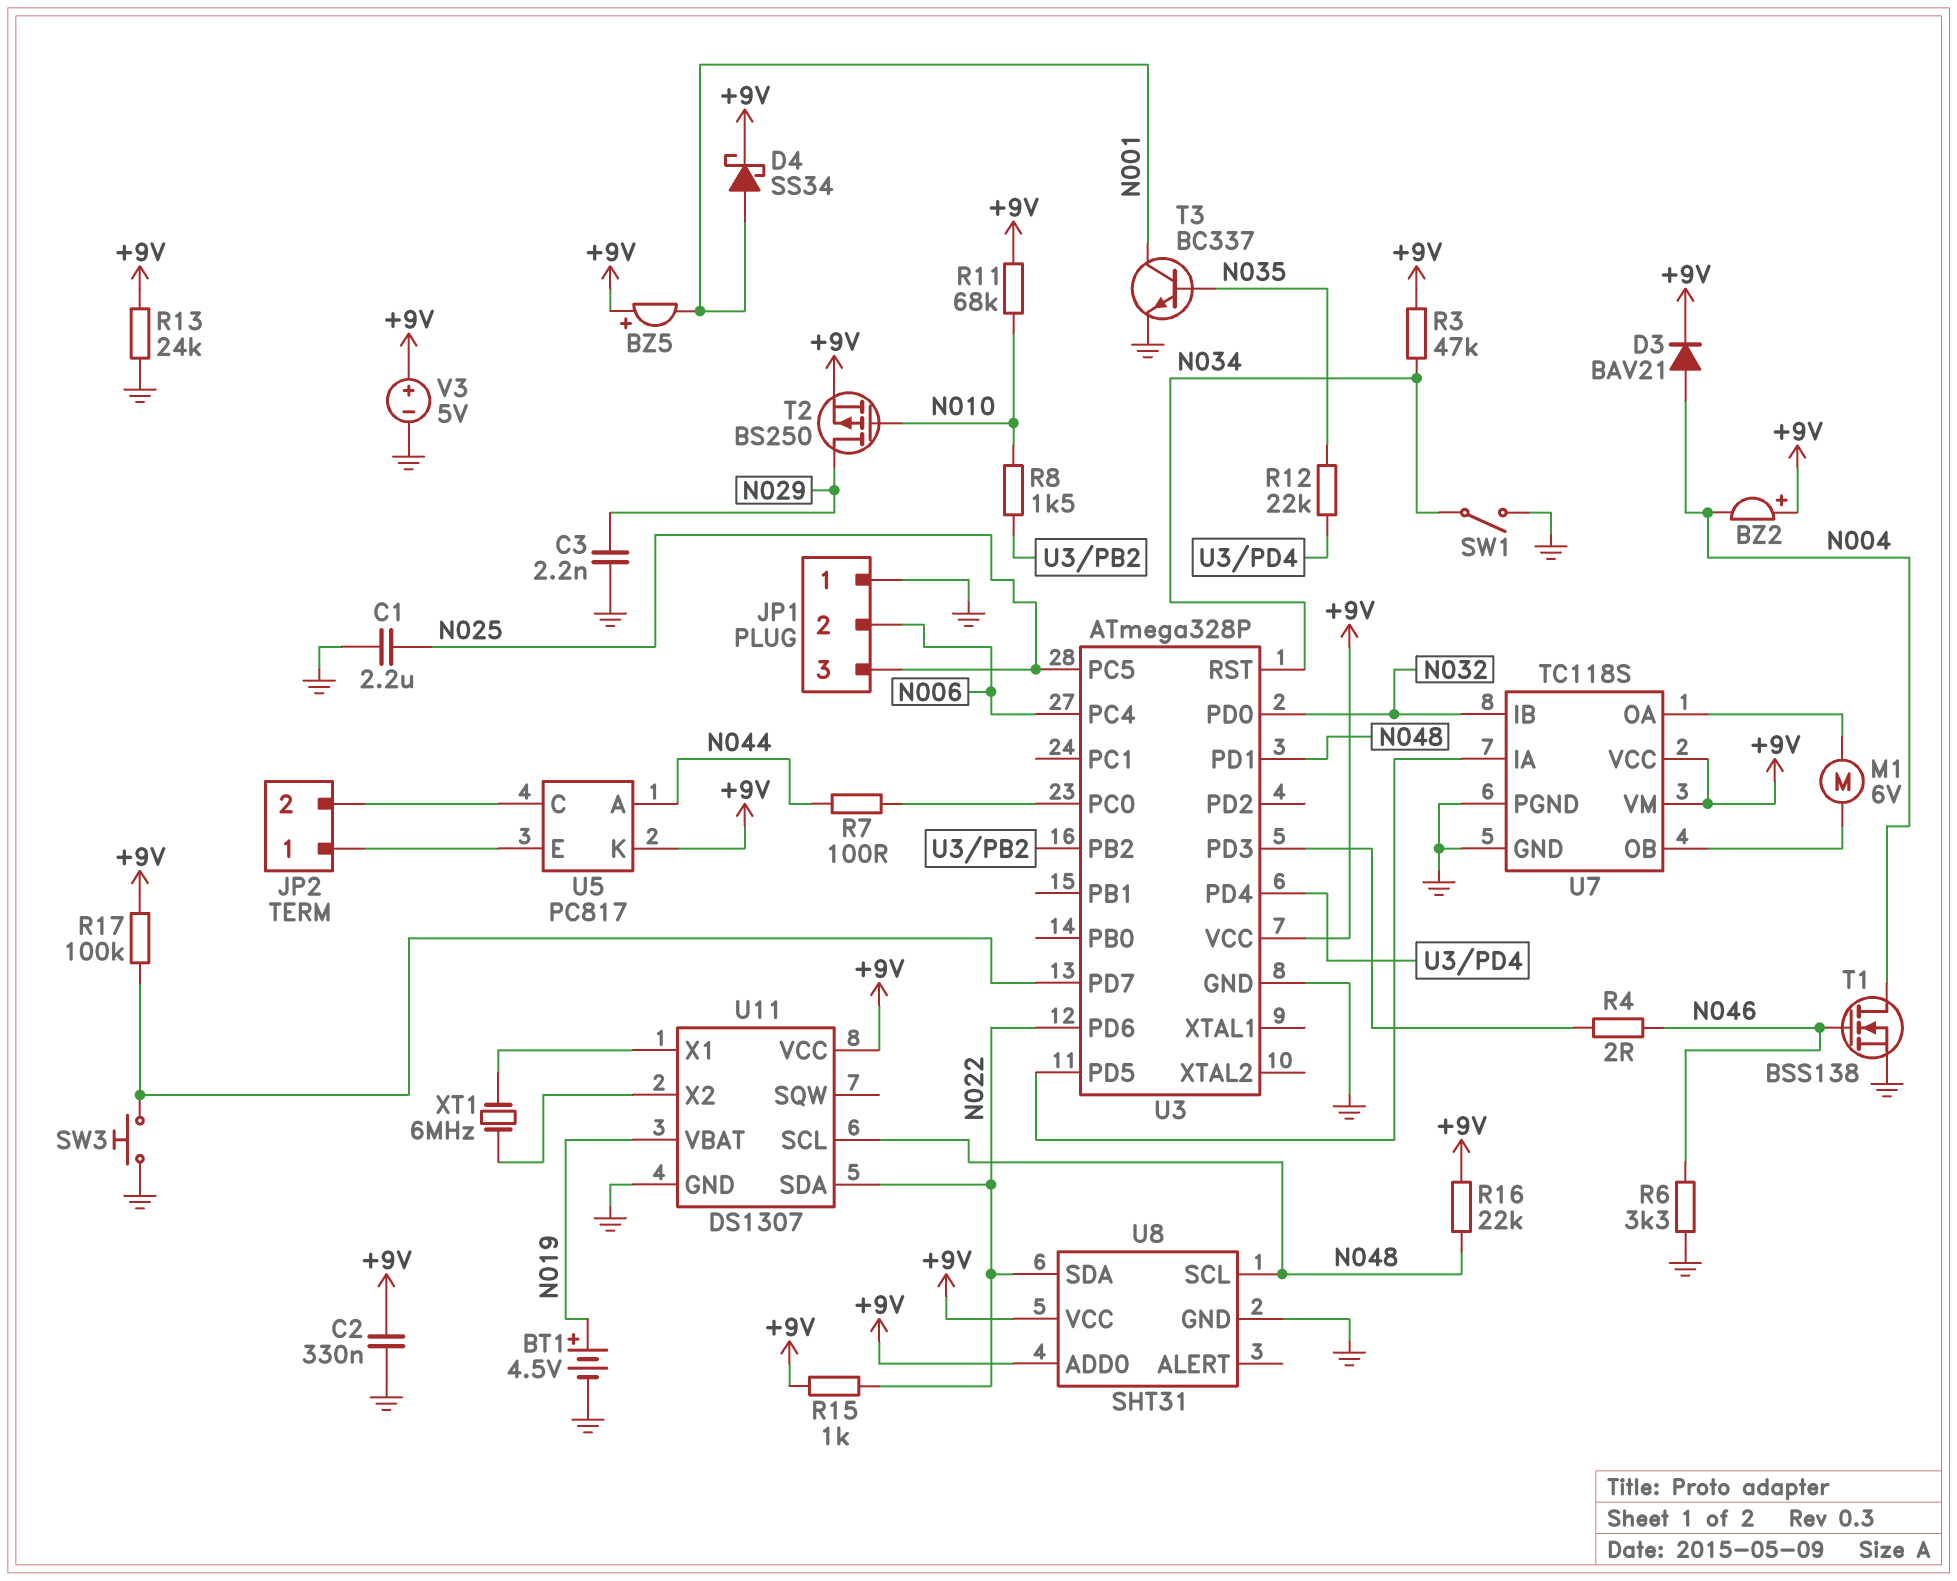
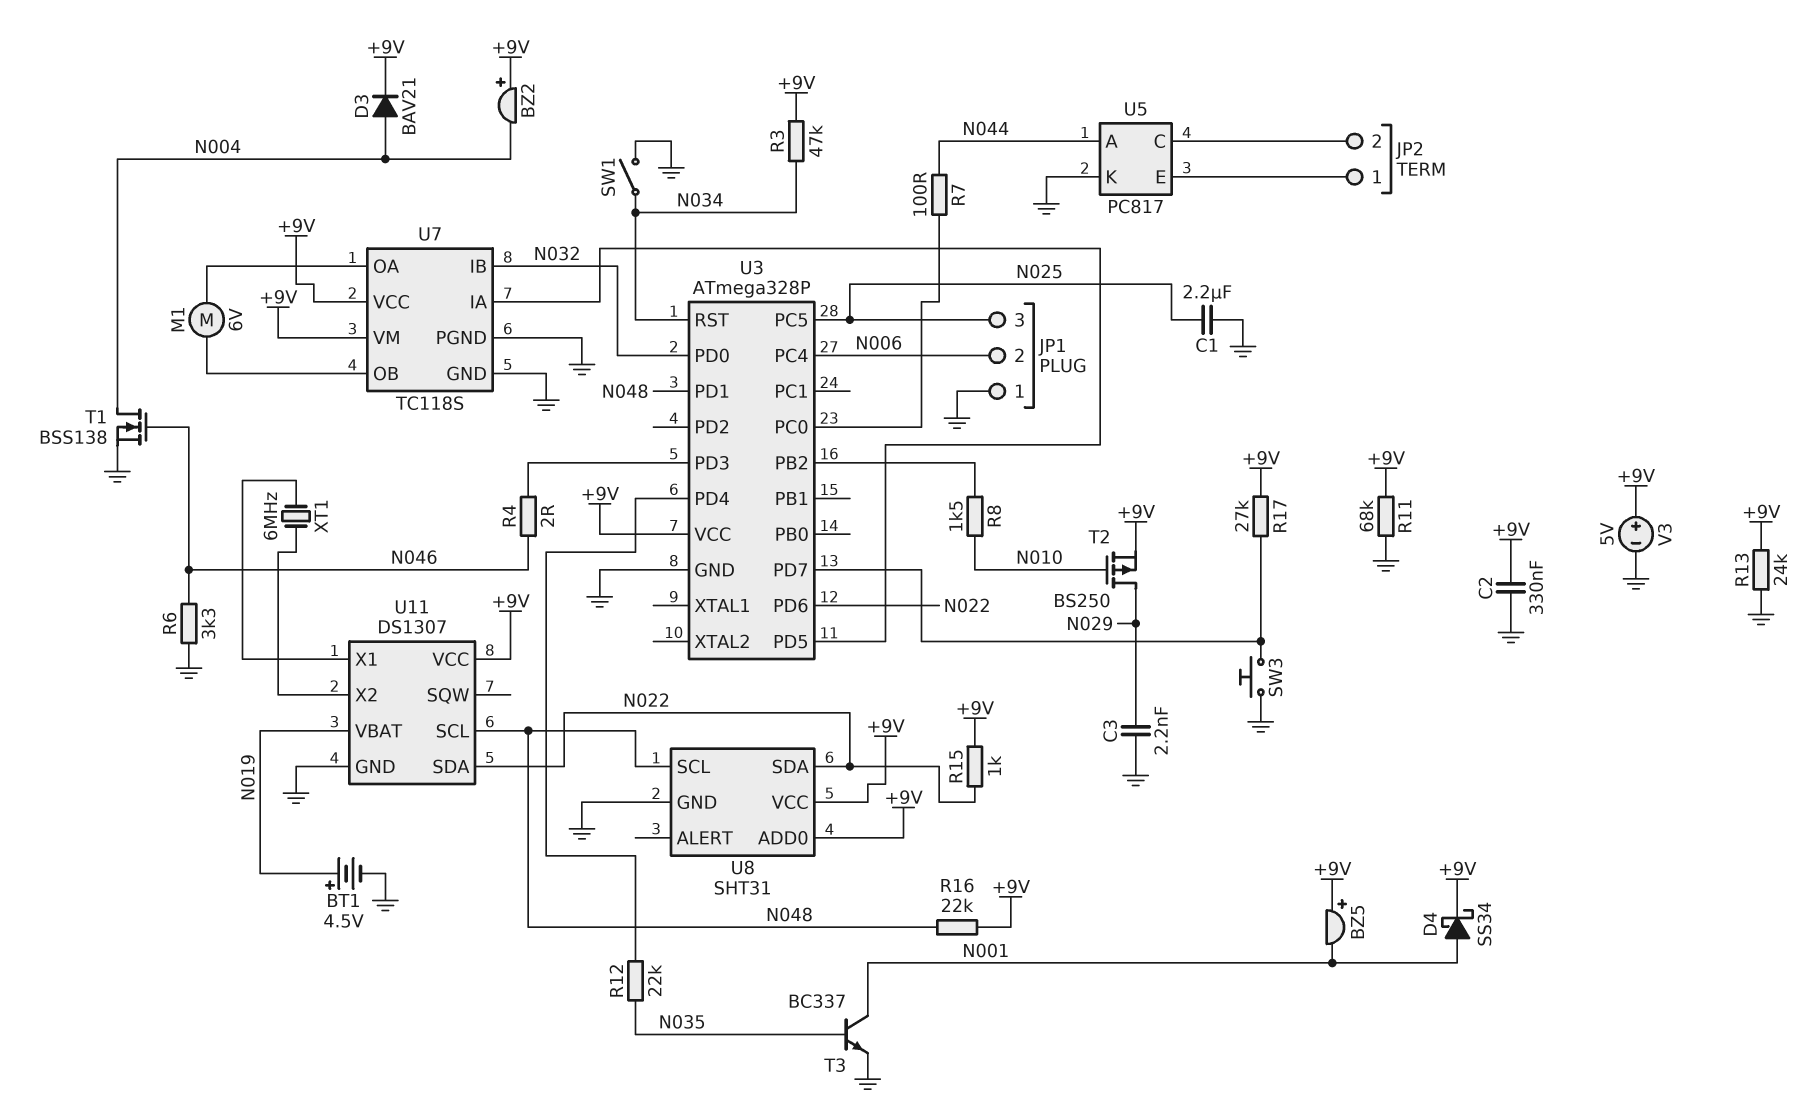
R11: 68k (+9V, N010) -> 68k (+9V, GND)
R17: 100k (+9V, U3/PD7) -> 27k (+9V, U3/PD7)
U5 pin K: +9V -> GND

